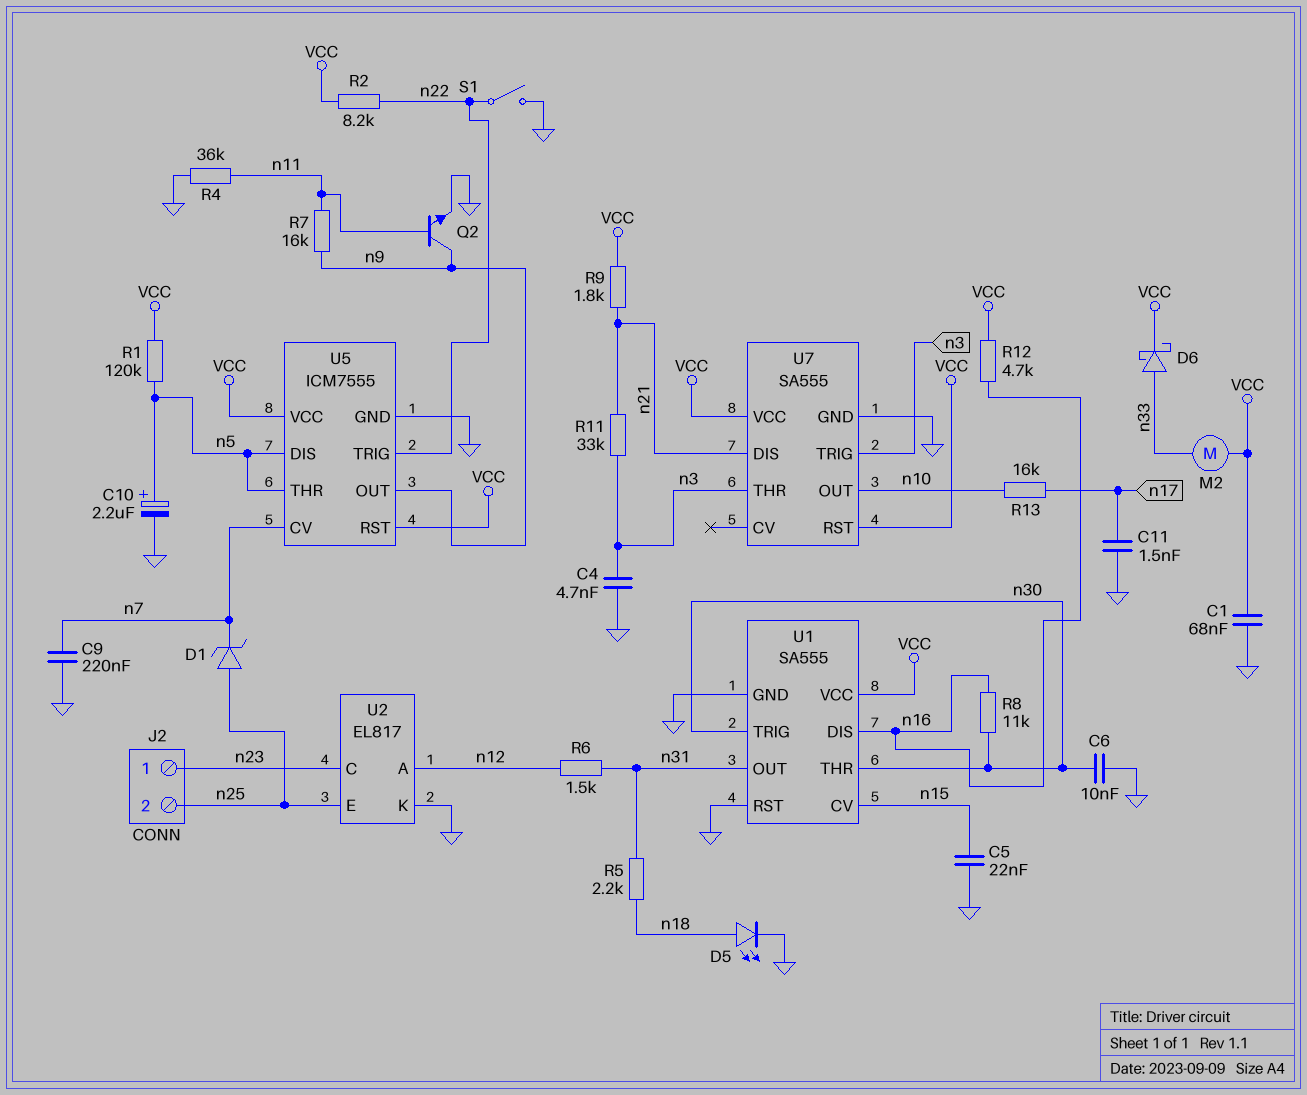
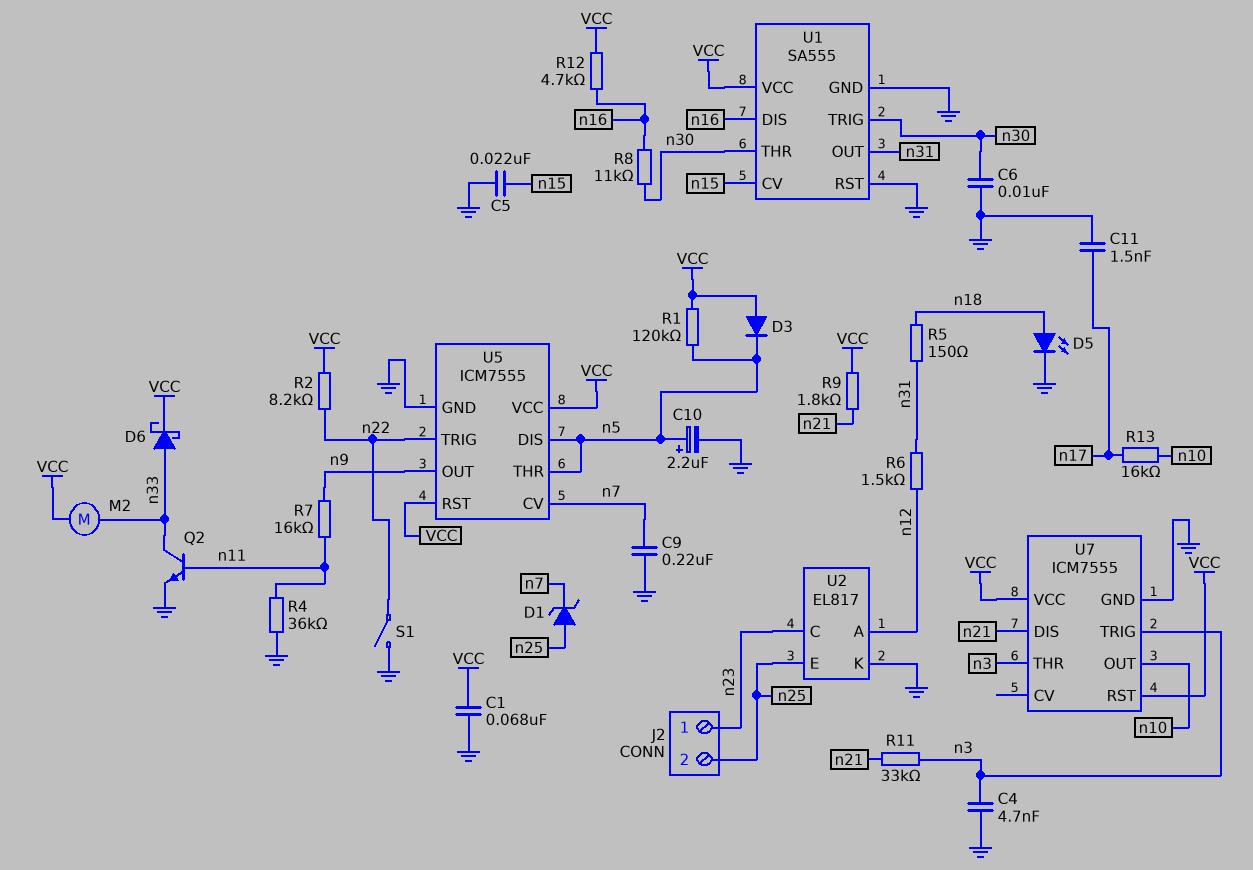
D3: none -> diode (A VCC, K n5)
Q2: NPN (B n11, C n9, E GND) -> NPN (B n11, C n33, E GND)
R5: 2.2k (n18, n31) -> 150 (n18, n31)
U7: SA555 -> ICM7555

